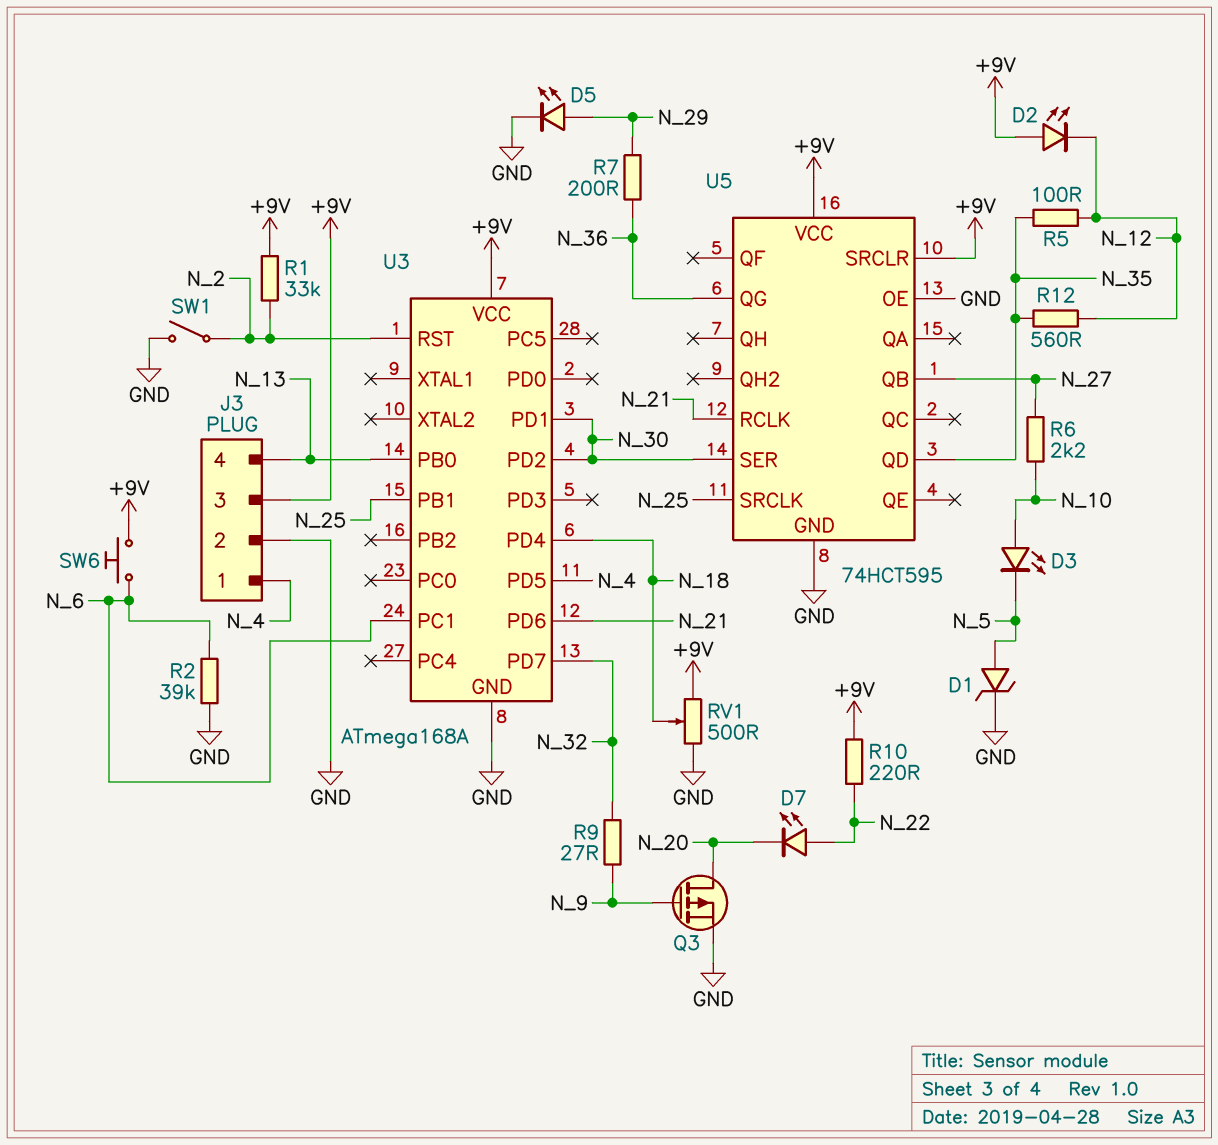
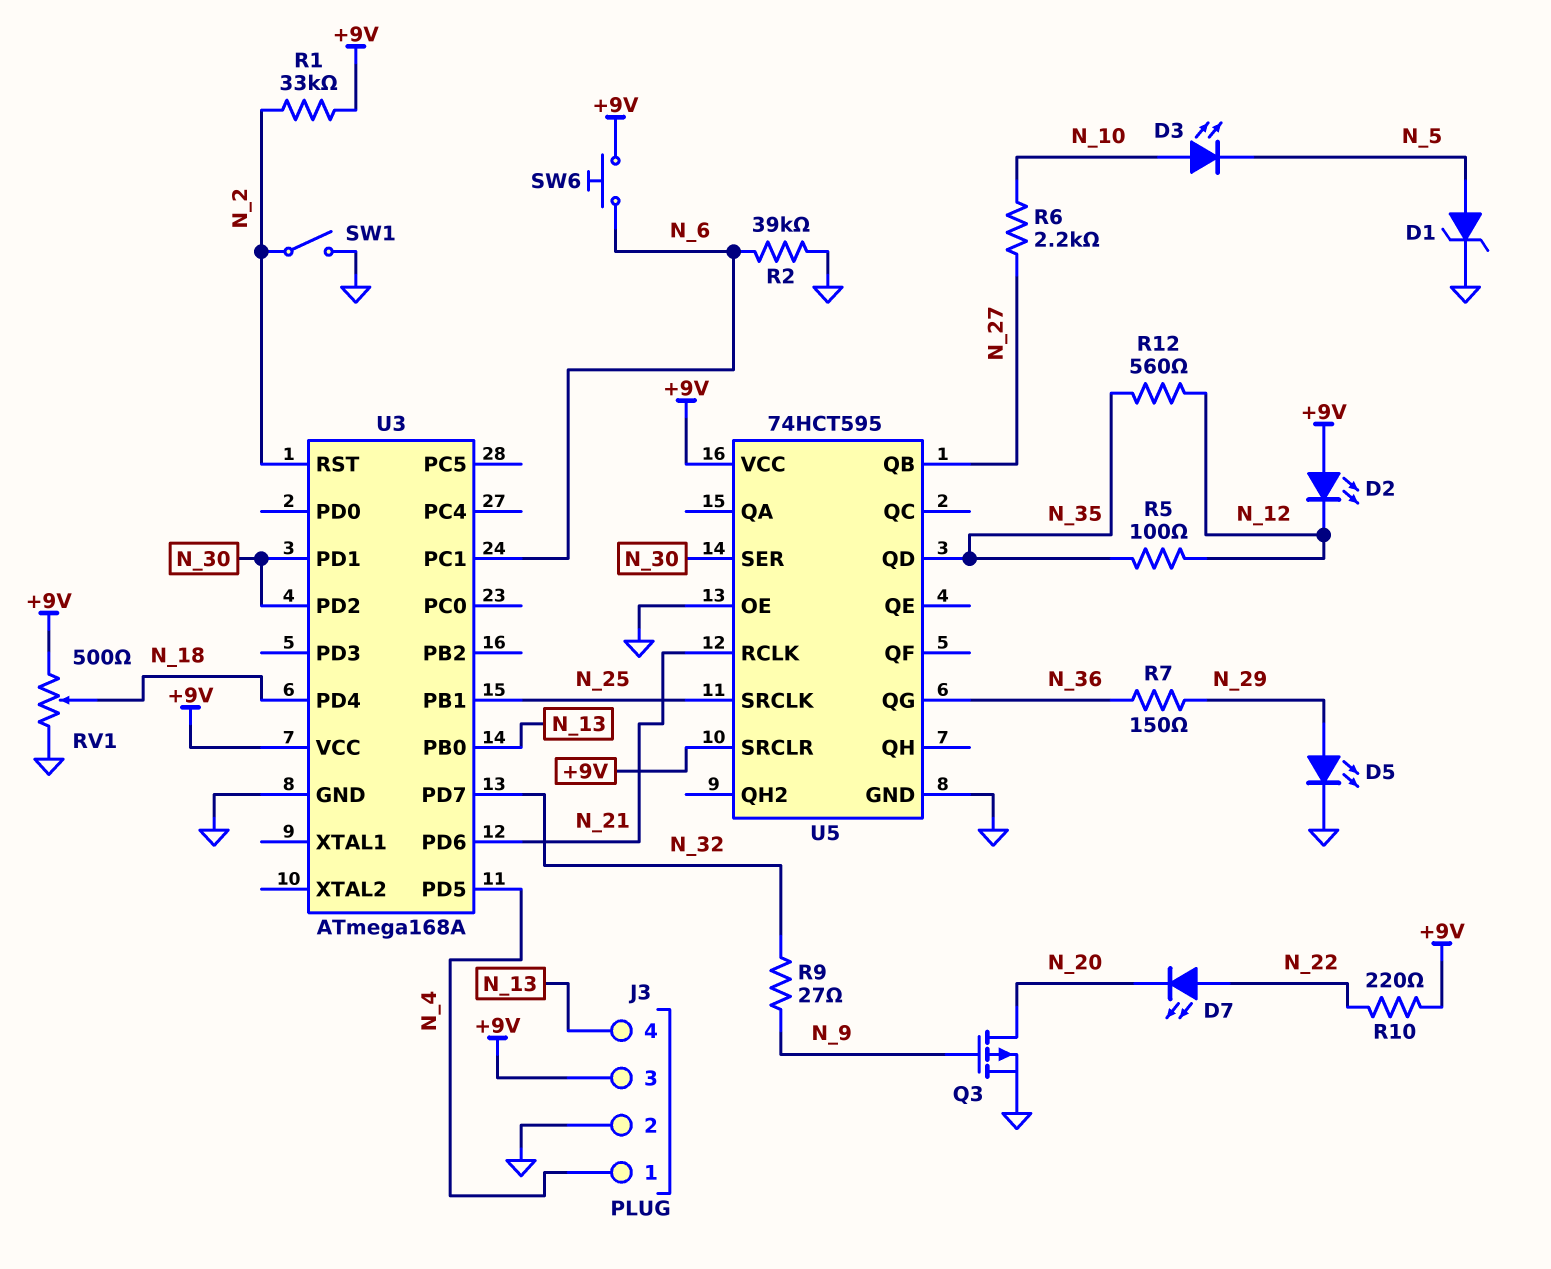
R7: 200 (N_29, N_36) -> 150 (N_29, N_36)

